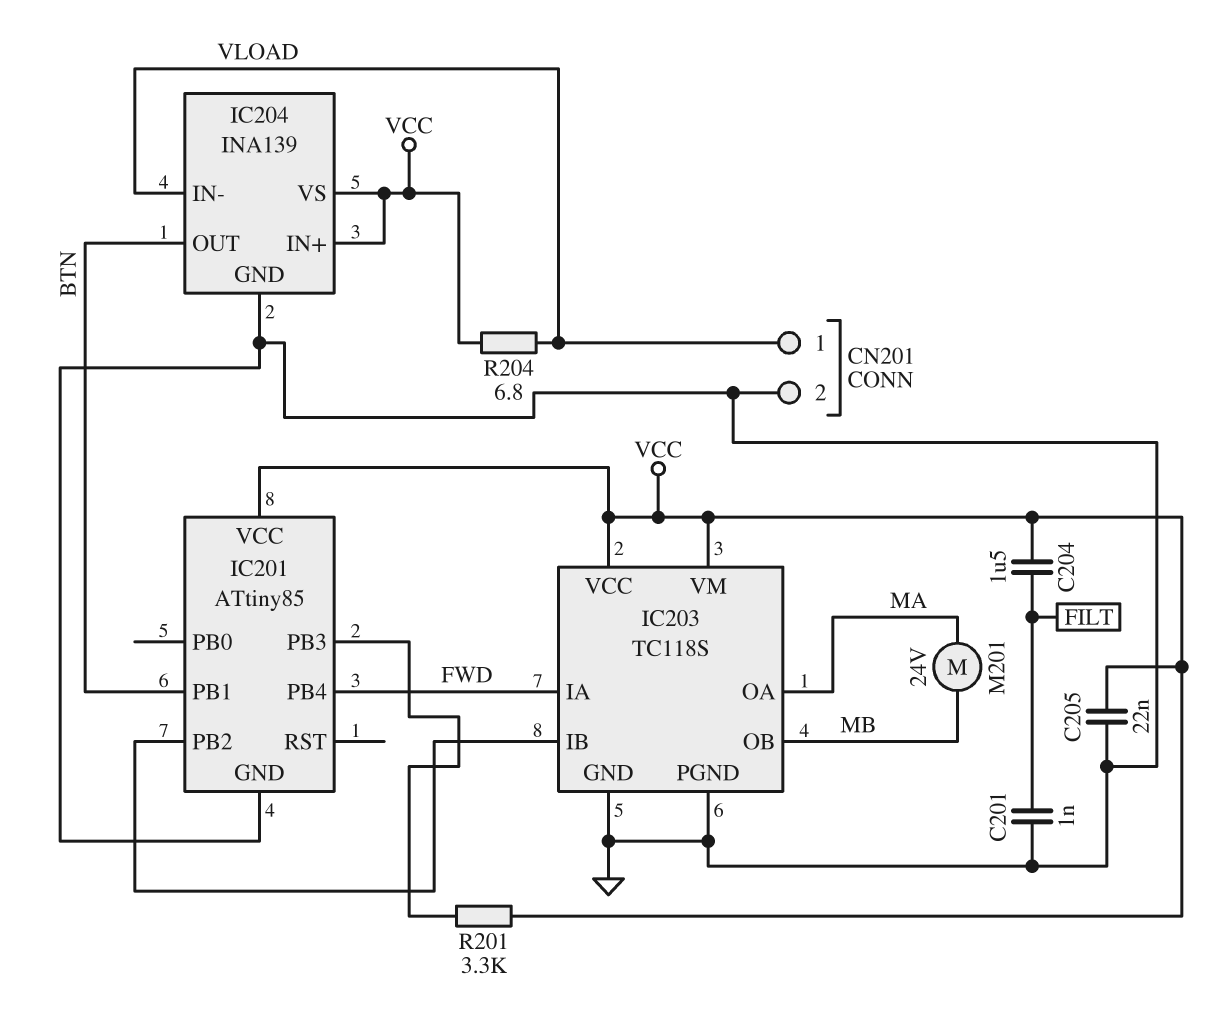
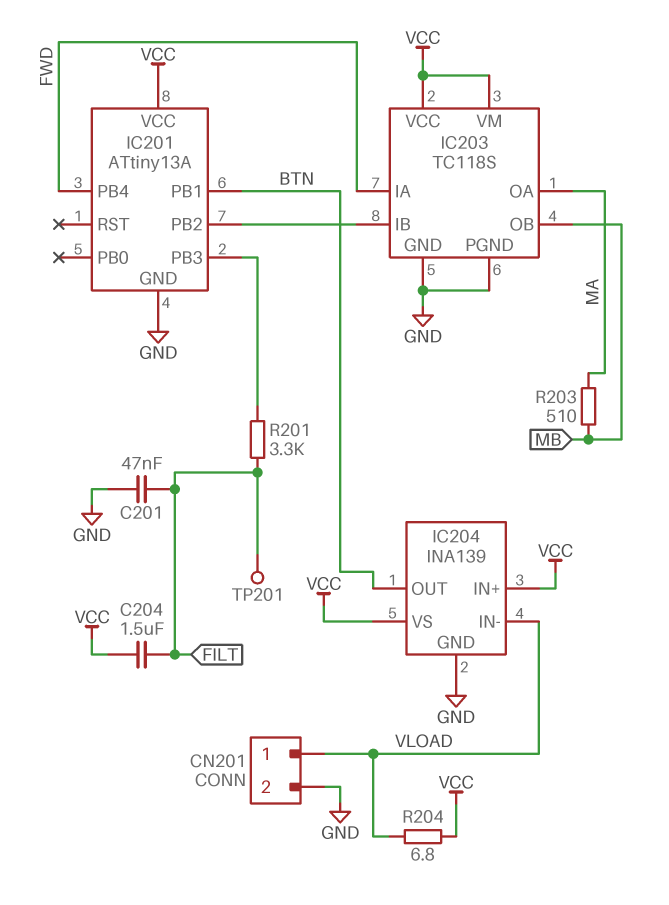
C201: 1nF (FILT, GND) -> 47nF (FILT, GND)
C205: 22nF (GND, VCC) -> none
IC201: ATtiny85 -> ATtiny13A
M201: motor 24V (MA, MB) -> none
R201: 3.3k (IC201/PB3, VCC) -> 3.3k (FILT, IC201/PB3)
R203: none -> 510 (MA, MB)
TP201: none -> test point (FILT)

